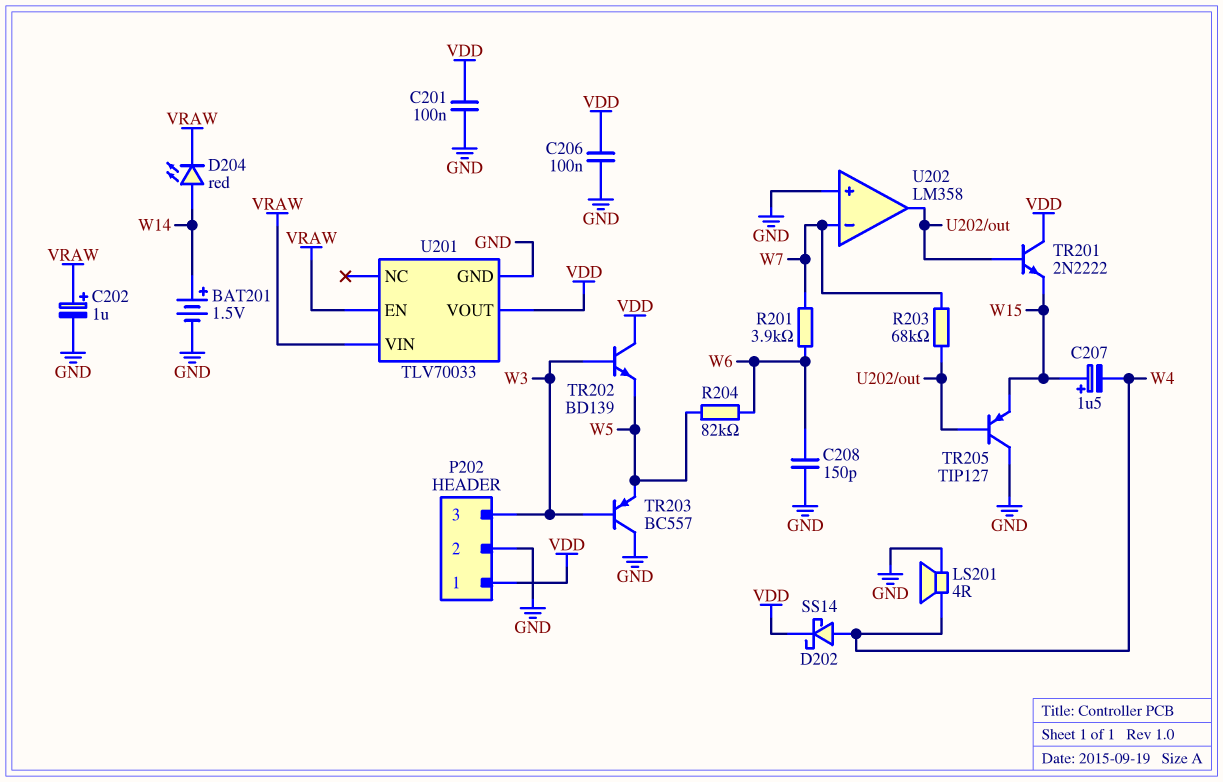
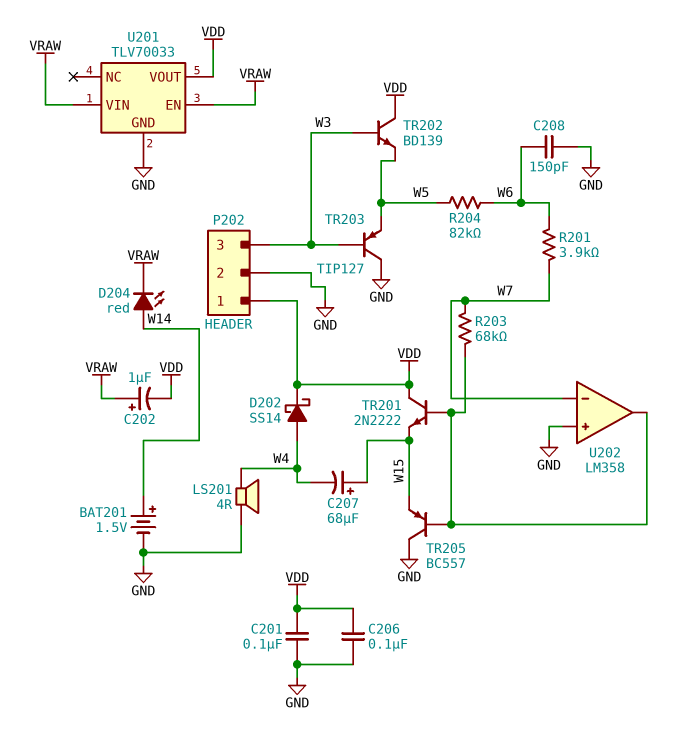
C202: 1uF (plus VRAW, minus GND) -> 1uF (plus VRAW, minus VDD)
C207: 1.5uF (plus W15, minus W4) -> 68uF (plus W15, minus W4)
TR203: PNP BC557 (B W3, C GND, E W5) -> PNP TIP127 (B W3, C GND, E W5)
TR205: PNP TIP127 (B U202/out, C GND, E W15) -> PNP BC557 (B U202/out, C GND, E W15)

